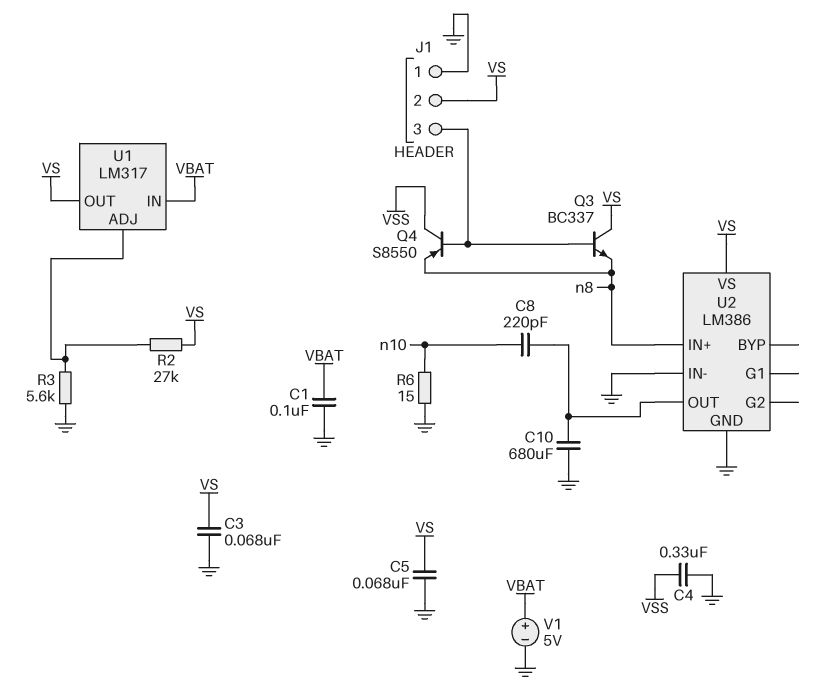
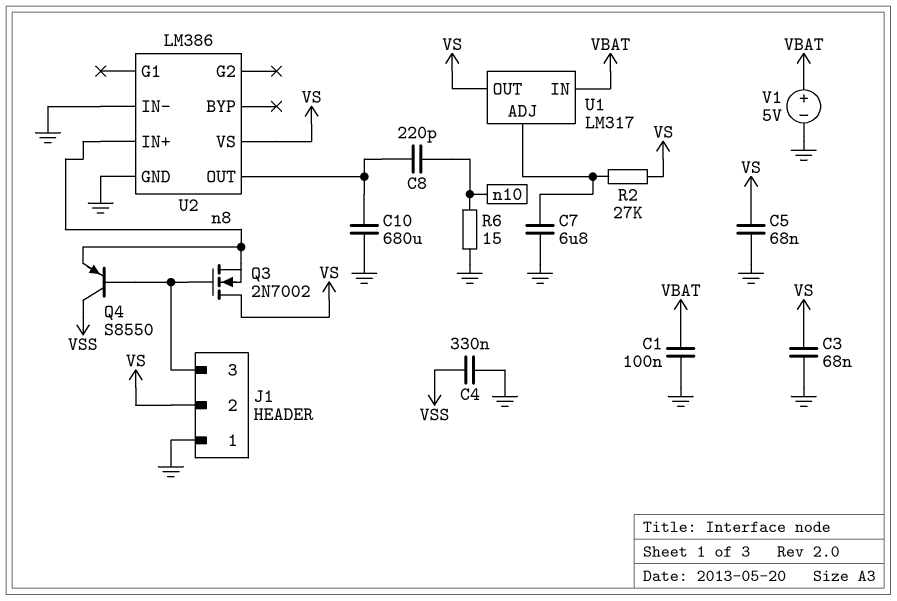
C7: none -> 6.8uF (GND, U1/ADJ)
Q3: NPN BC337 (B J1/3, C VS, E n8) -> NMOS 2N7002 (G J1/3, D VS, S n8)
R3: 5.6k (GND, U1/ADJ) -> none

